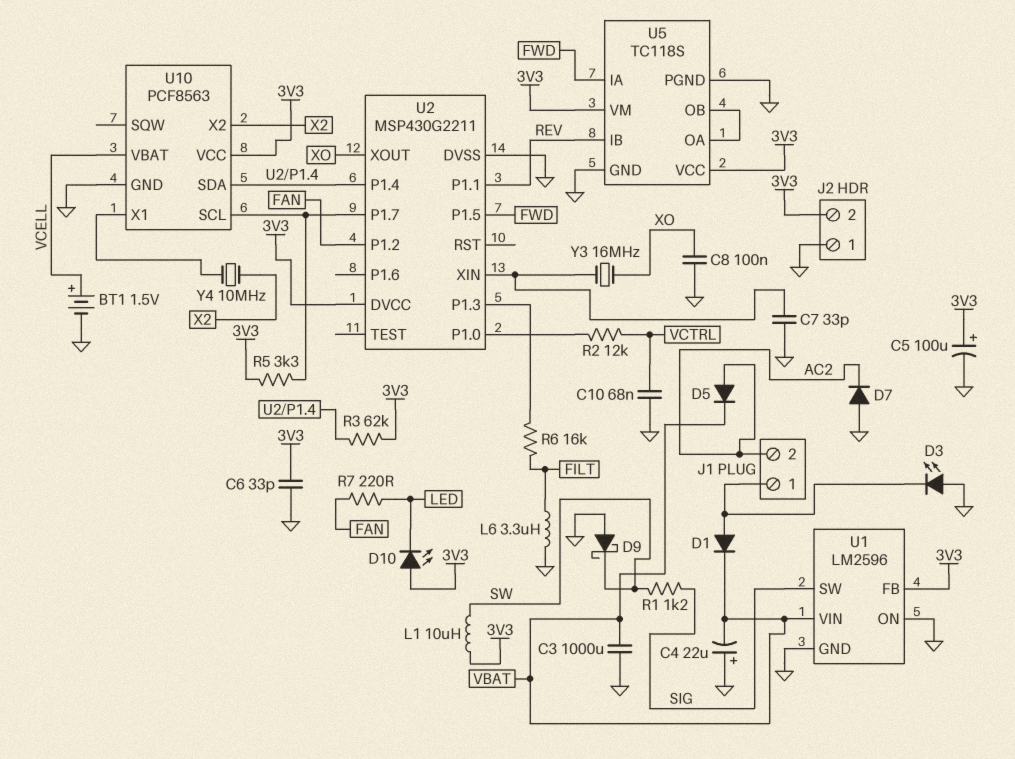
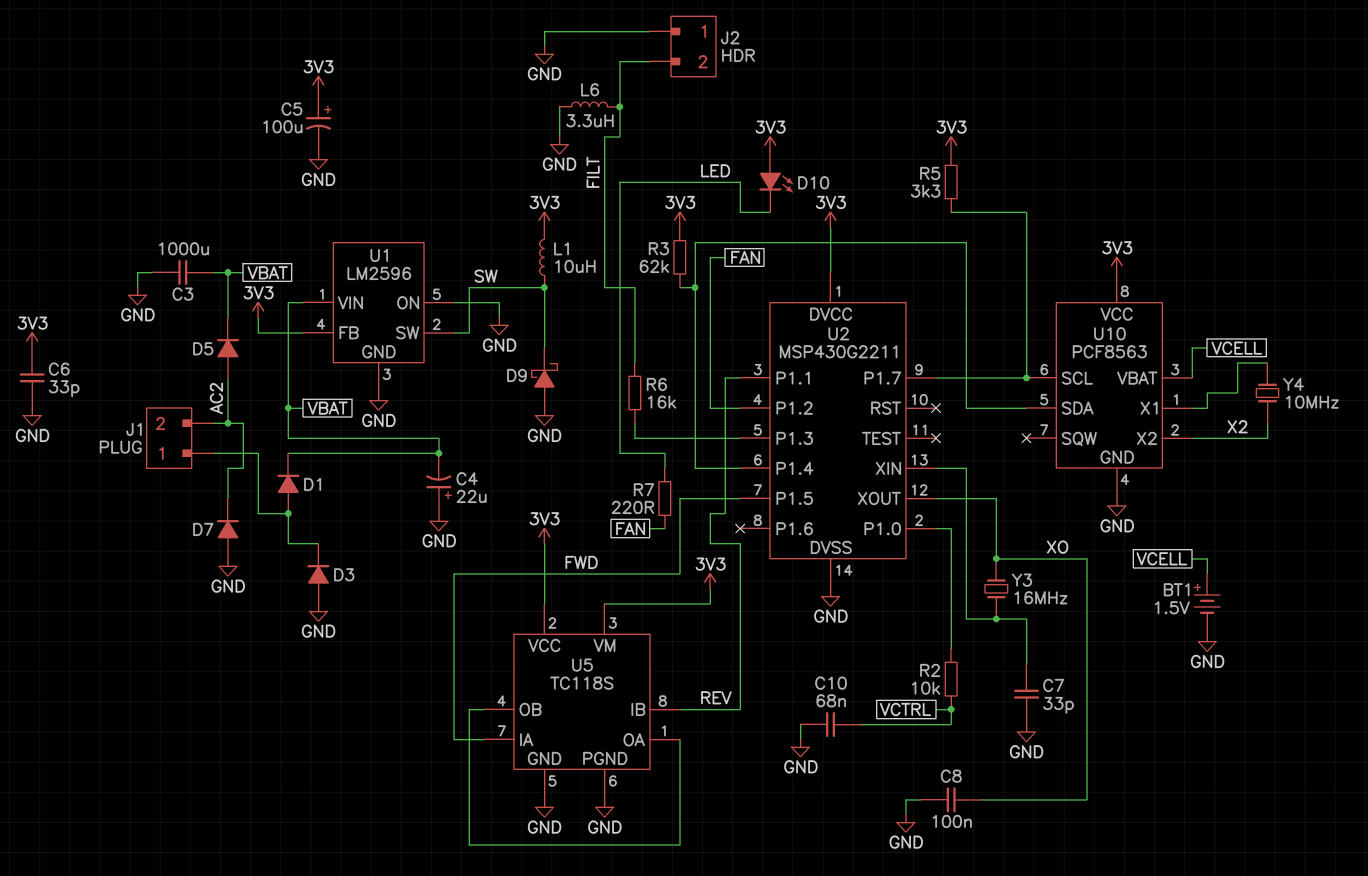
D3: LED (A GND, K J1/1) -> diode (A GND, K J1/1)
J2 pin 2: 3V3 -> FILT
R1: 1.2k (SIG, SW) -> none
R2: 12k (U2/P1.0, VCTRL) -> 10k (U2/P1.0, VCTRL)
U1 pin SW: SIG -> SW

